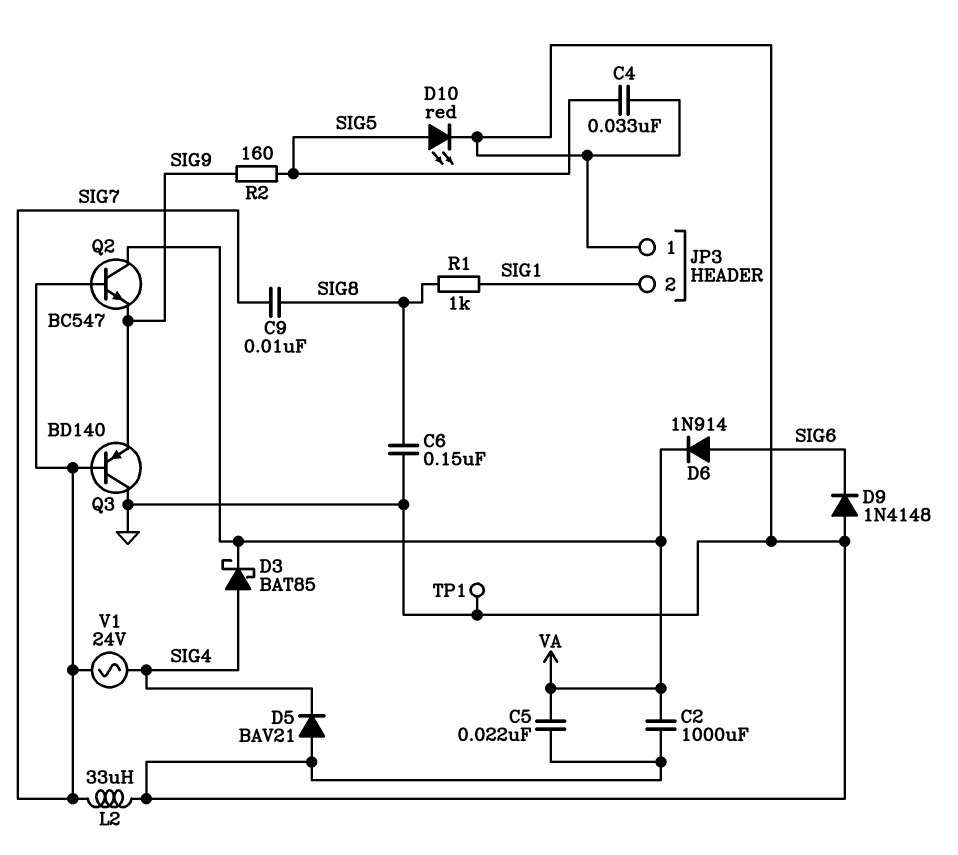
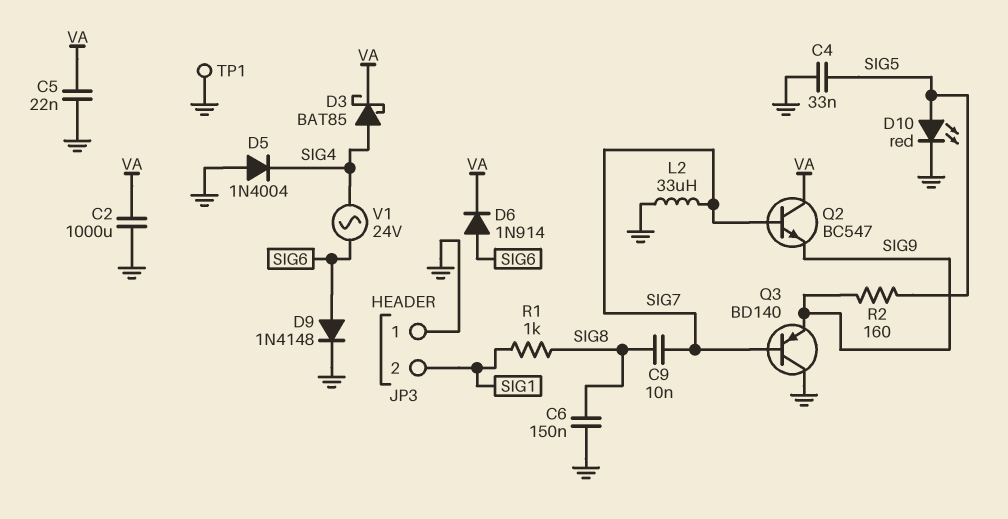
D5: diode BAV21 (A GND, K SIG4) -> diode 1N4004 (A GND, K SIG4)
D9: diode 1N4148 (A GND, K SIG6) -> diode 1N4148 (A SIG6, K GND)
V1: AC 24V (SIG4, SIG7) -> AC 24V (SIG4, SIG6)

